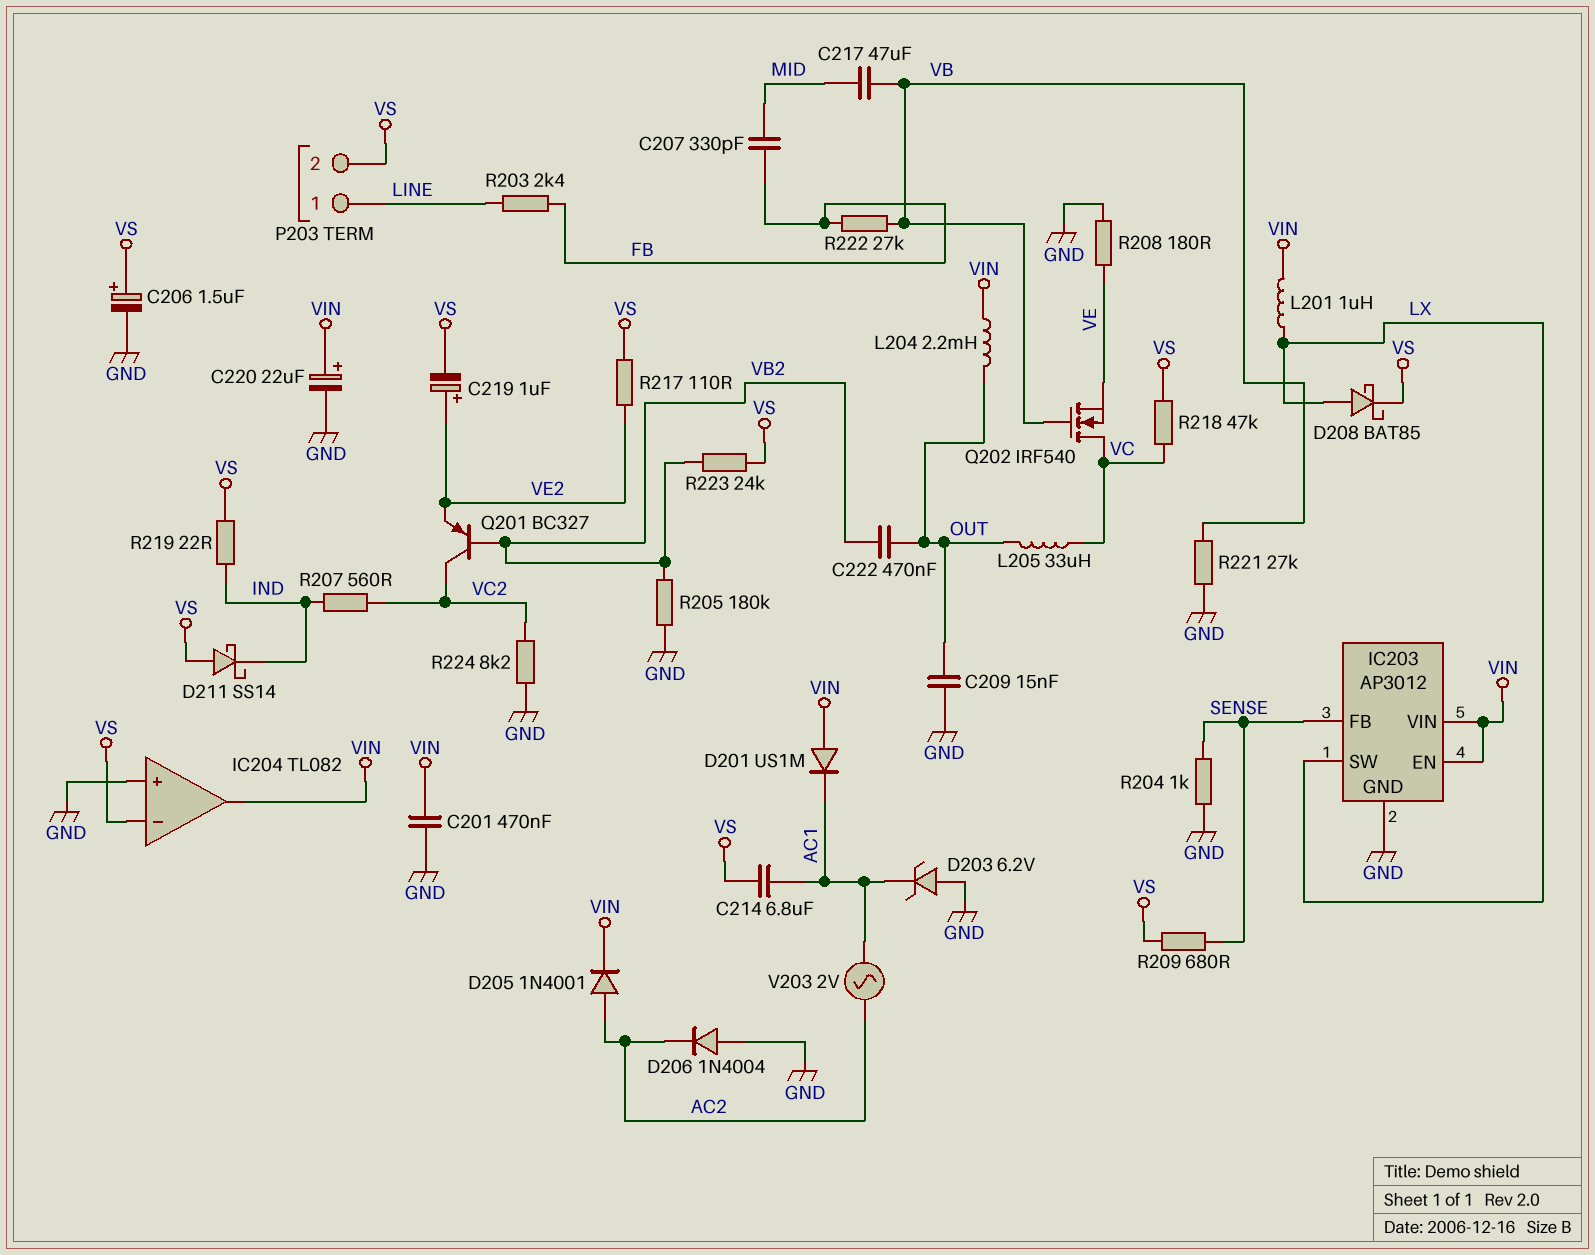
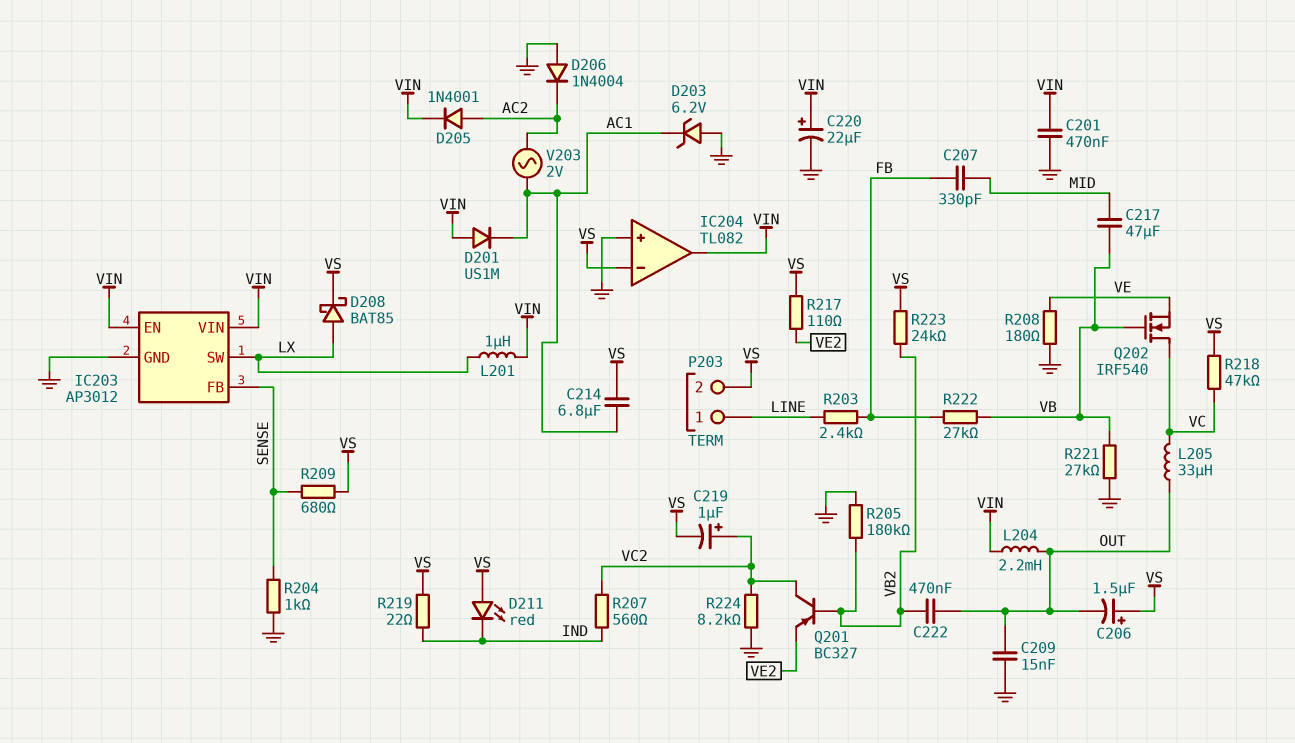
C206: 1.5uF (plus VS, minus GND) -> 1.5uF (plus VS, minus OUT)
C219: 1uF (plus VE2, minus VS) -> 1uF (plus VC2, minus VS)
D211: schottky SS14 (A VS, K IND) -> LED red (A VS, K IND)

